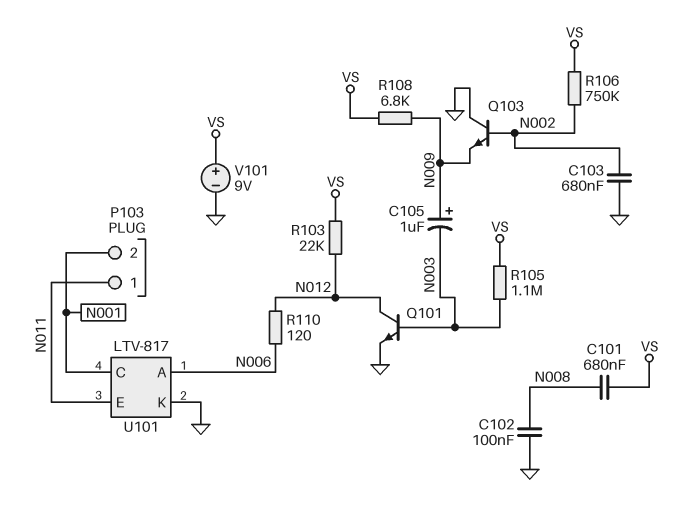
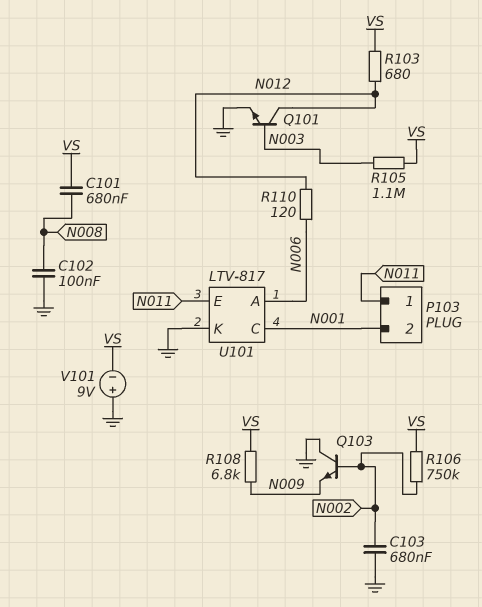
C105: 1uF (plus N009, minus N003) -> none
R103: 22k (N012, VS) -> 680 (N012, VS)
V101: 9V (plus VS, minus GND) -> 9V (plus GND, minus VS)

